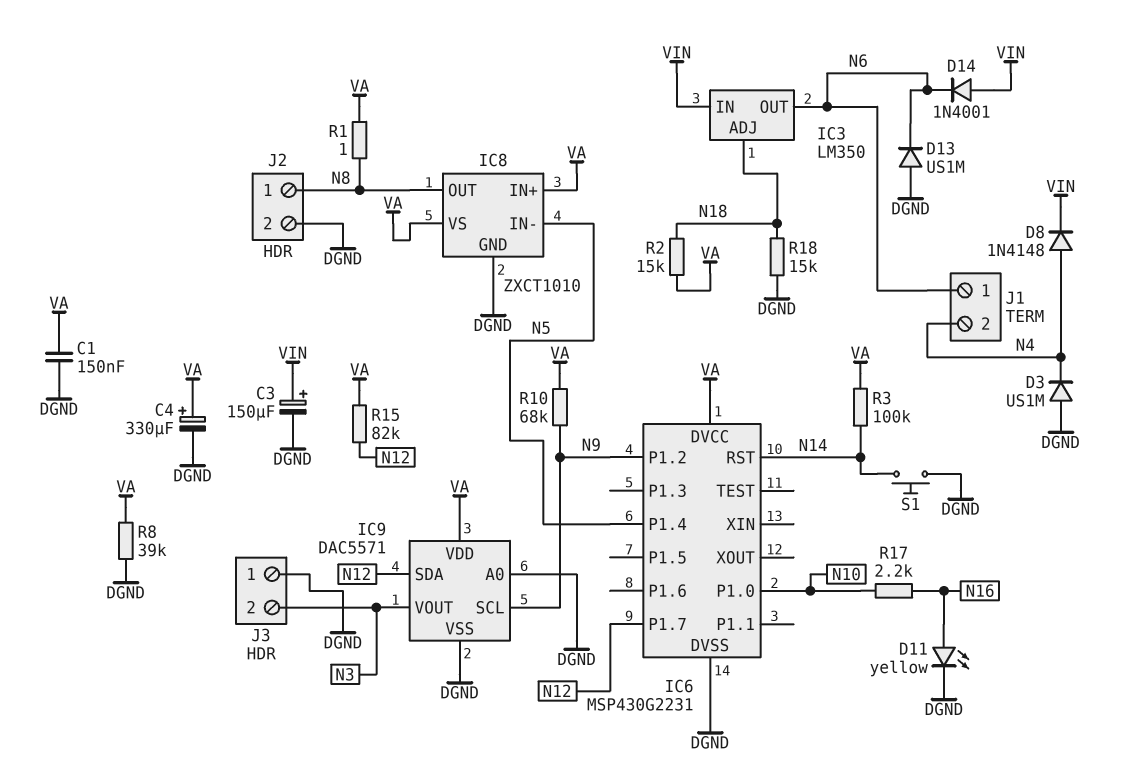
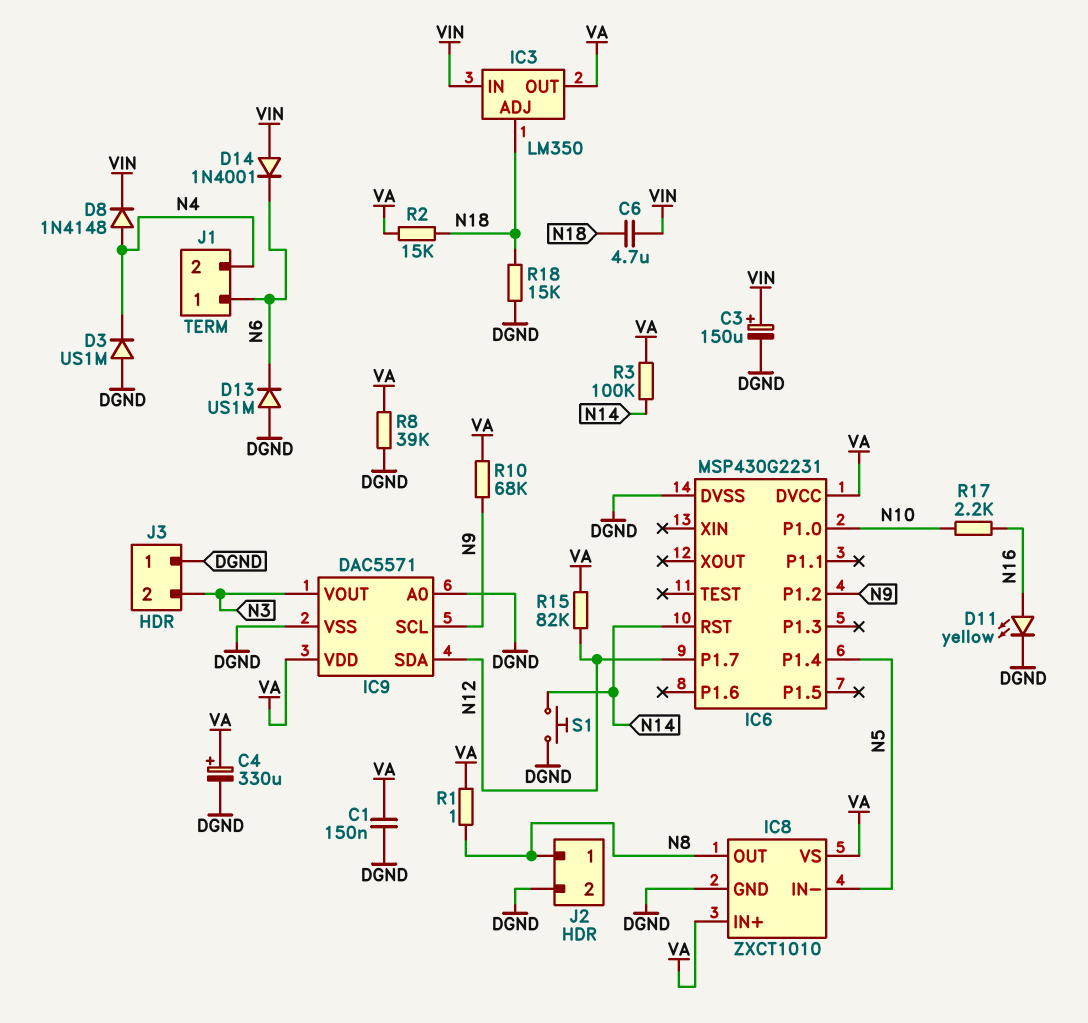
C6: none -> 4.7uF (N18, VIN)
IC3 pin OUT: N6 -> VA

